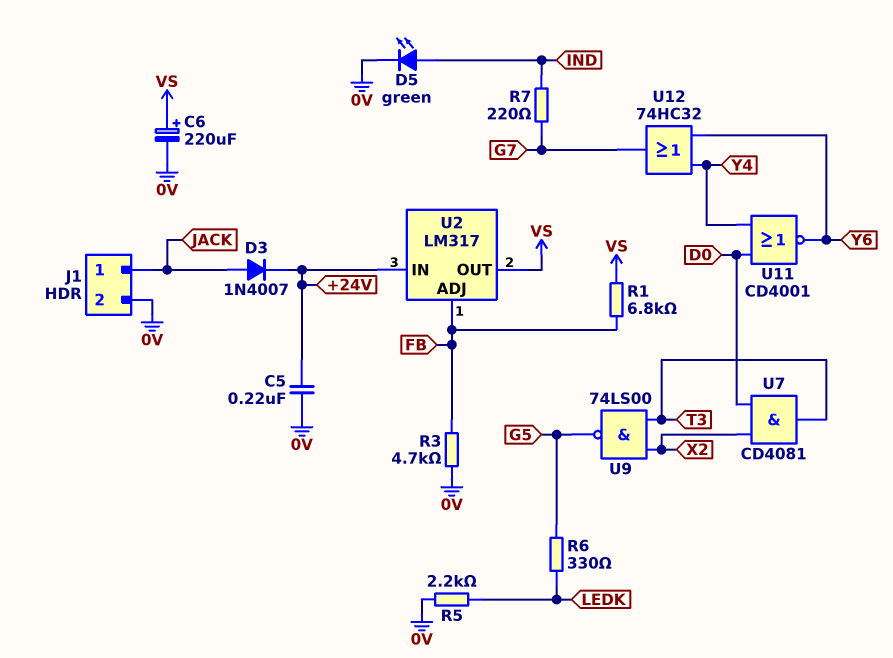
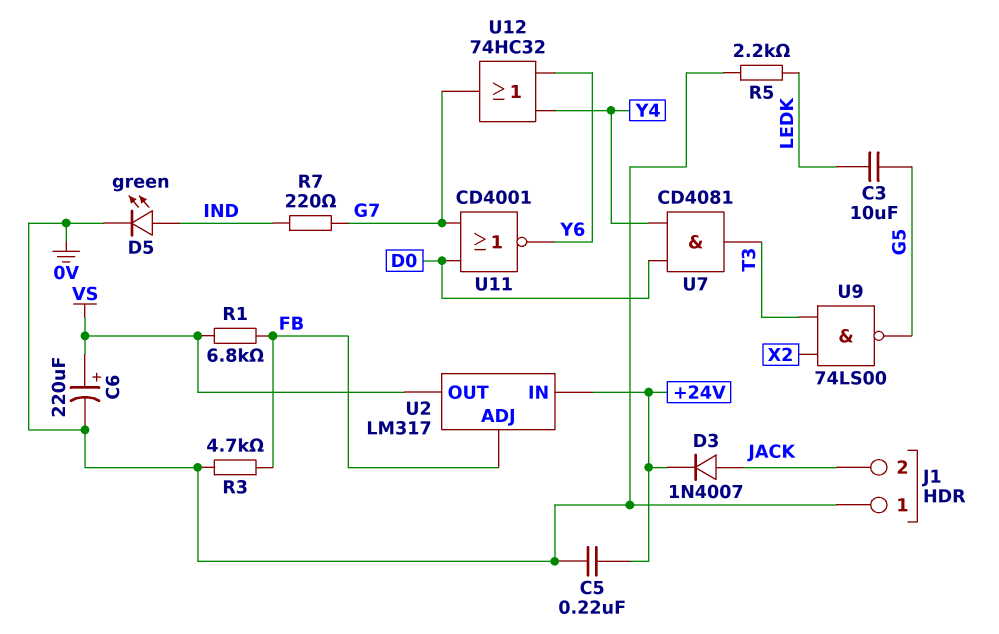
C3: none -> 10uF (G5, LEDK)
J1 pin 1: JACK -> 0V
J1 pin 2: 0V -> JACK
R6: 330 (G5, LEDK) -> none
U7: AND CD4081 (in D0, in X2, out T3) -> AND CD4081 (in D0, in Y4, out T3)
U11: NOR CD4001 (in D0, in Y4, out Y6) -> NOR CD4001 (in D0, in G7, out Y6)

